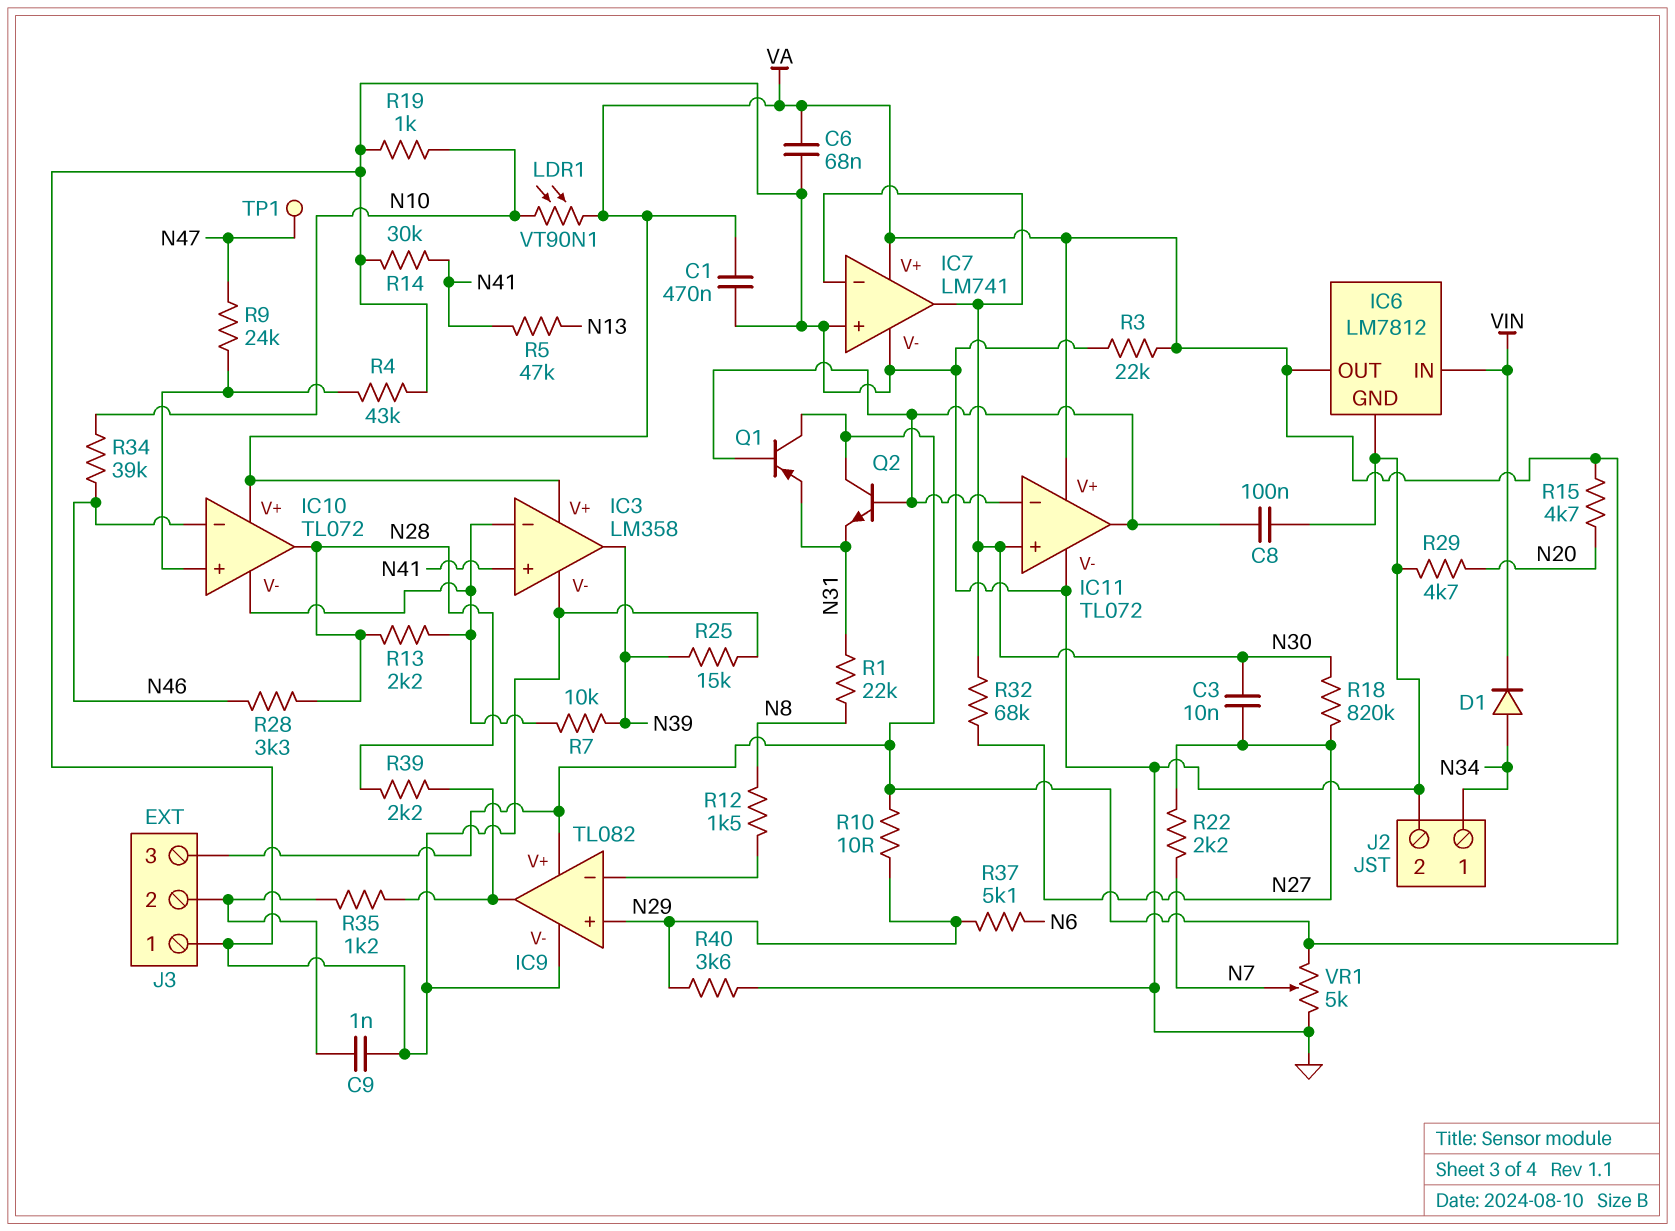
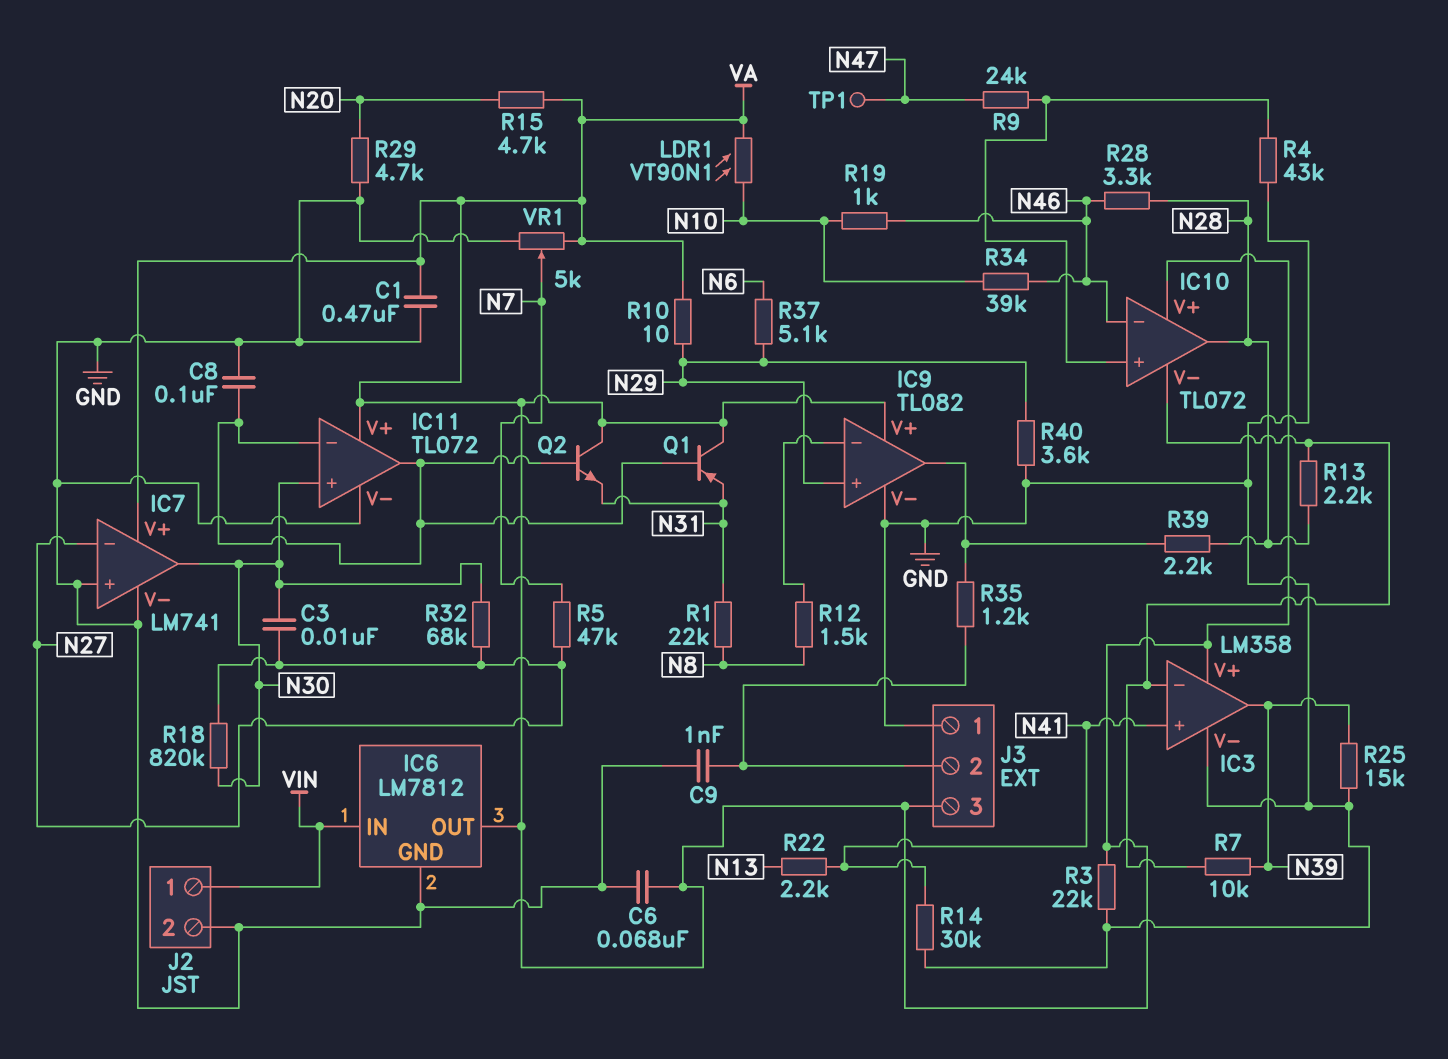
D1: diode (A N34, K VIN) -> none
IC7 pin in-: N30 -> N27
J2 pin 1: N34 -> VIN
R5: 47k (N13, N41) -> 47k (N7, N27)
R19: 1k (GND, N10) -> 1k (N10, N46)
R22: 2.2k (N7, N27) -> 2.2k (N13, N41)

